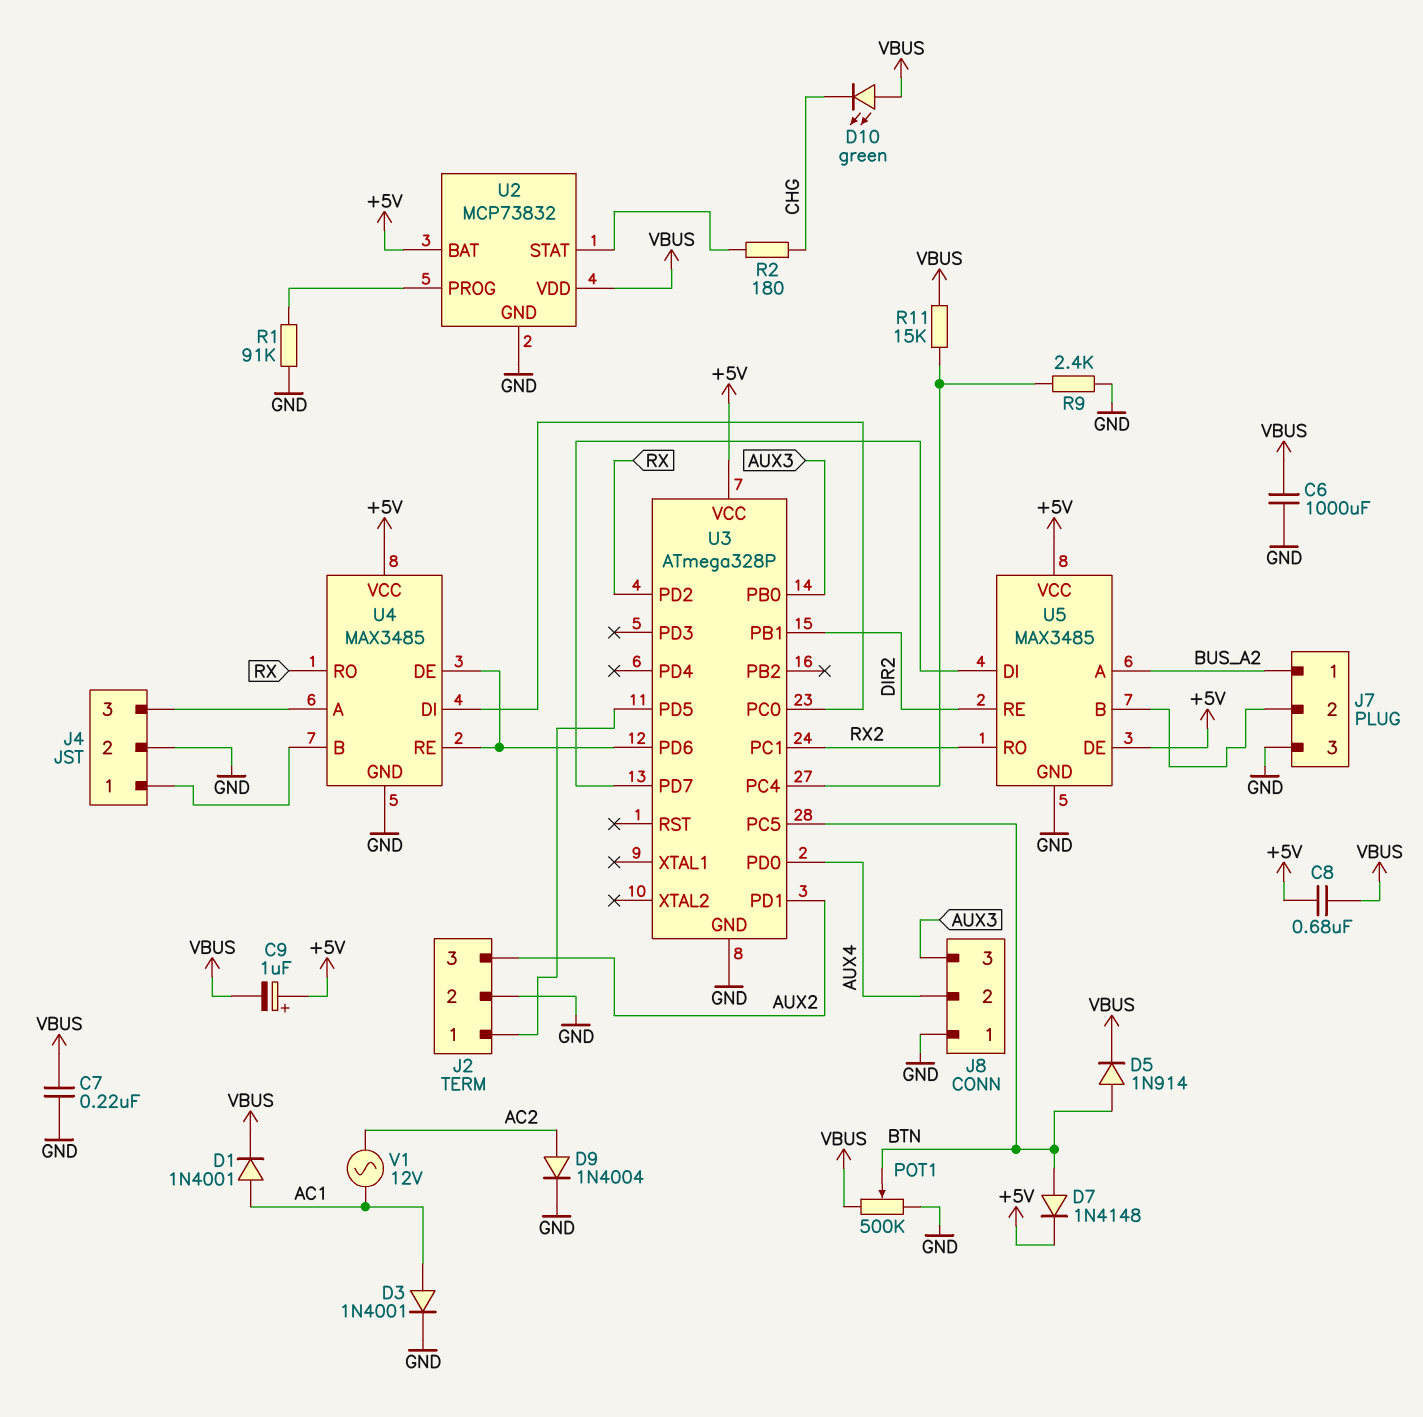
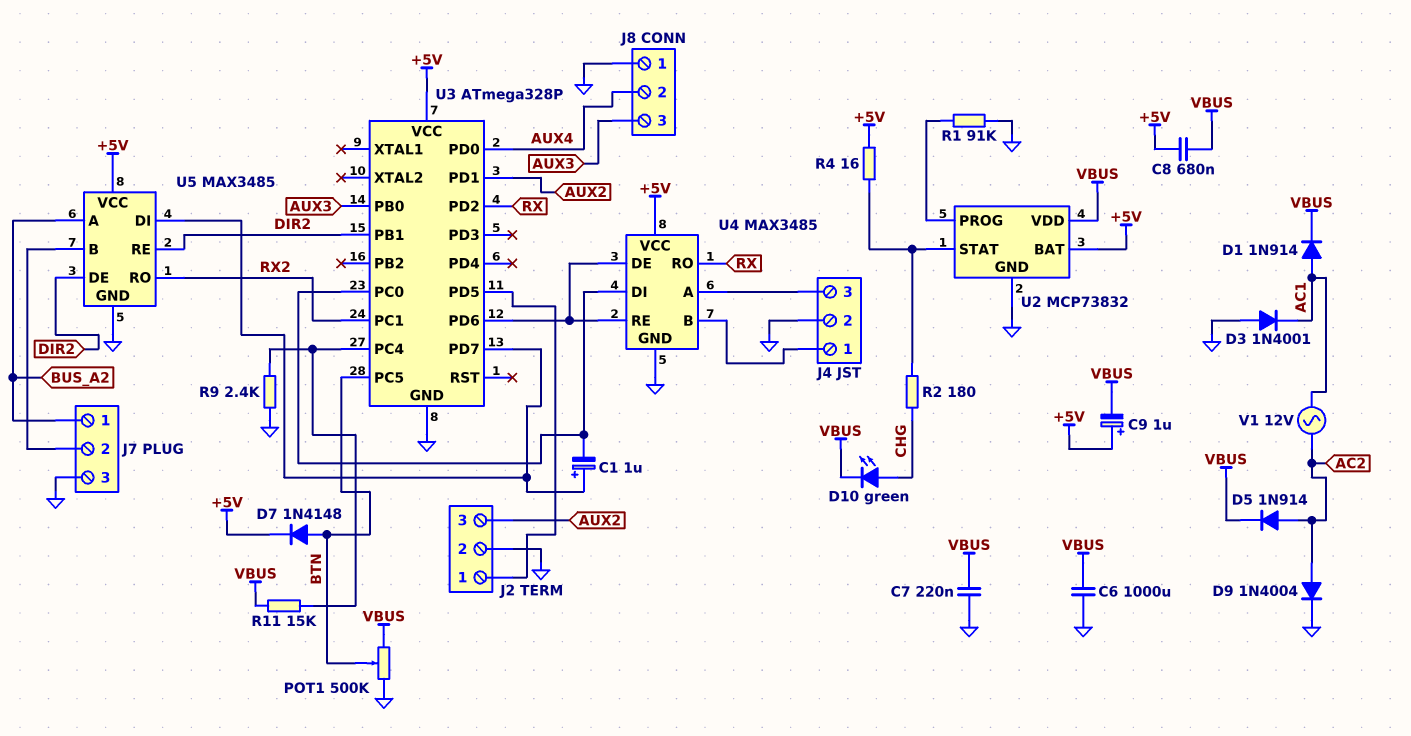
C1: none -> 1uF (plus U3/PD7, minus U3/PC0)
D1: diode 1N4001 (A AC1, K VBUS) -> diode 1N914 (A AC1, K VBUS)
D3: diode 1N4001 (A AC1, K GND) -> diode 1N4001 (A GND, K AC1)
D5: diode 1N914 (A BTN, K VBUS) -> diode 1N914 (A AC2, K VBUS)
D10: LED green (A VBUS, K CHG) -> LED green (A CHG, K VBUS)
R4: none -> 16 (+5V, U2/STAT)
U5 pin DE: +5V -> DIR2

